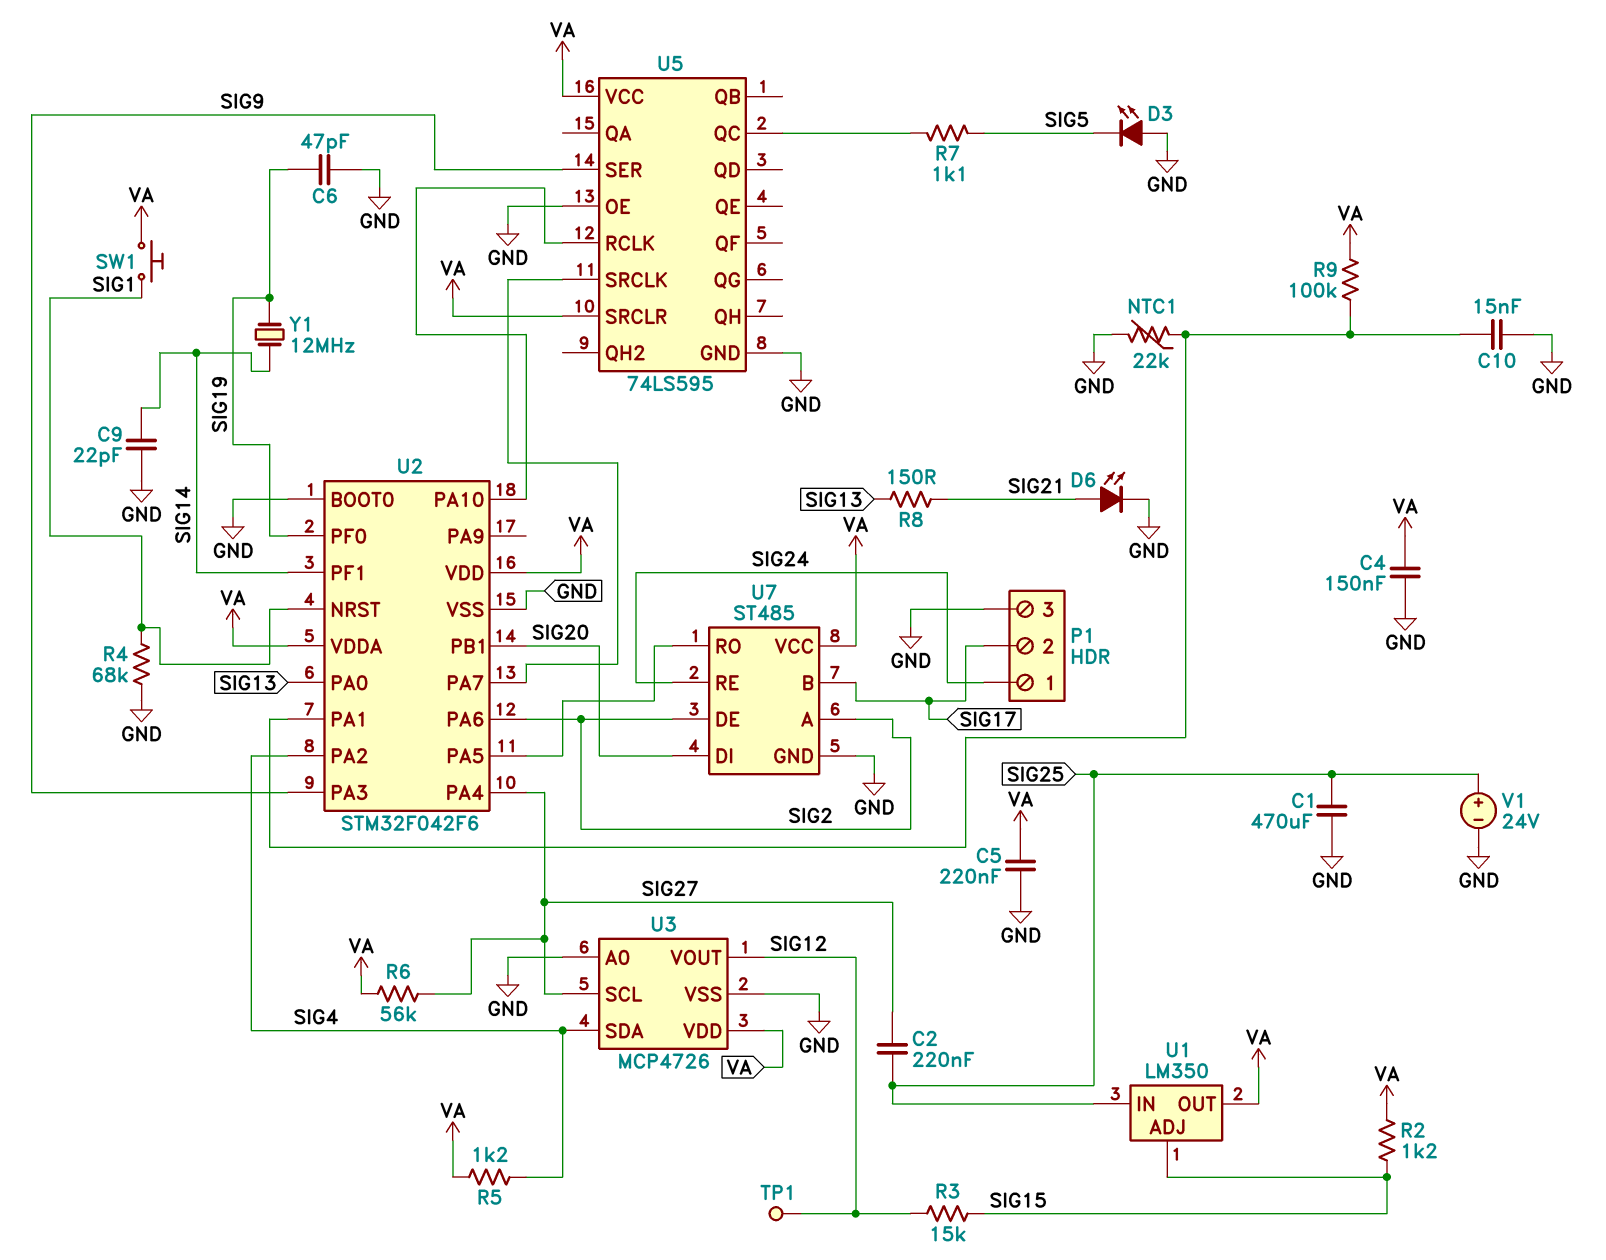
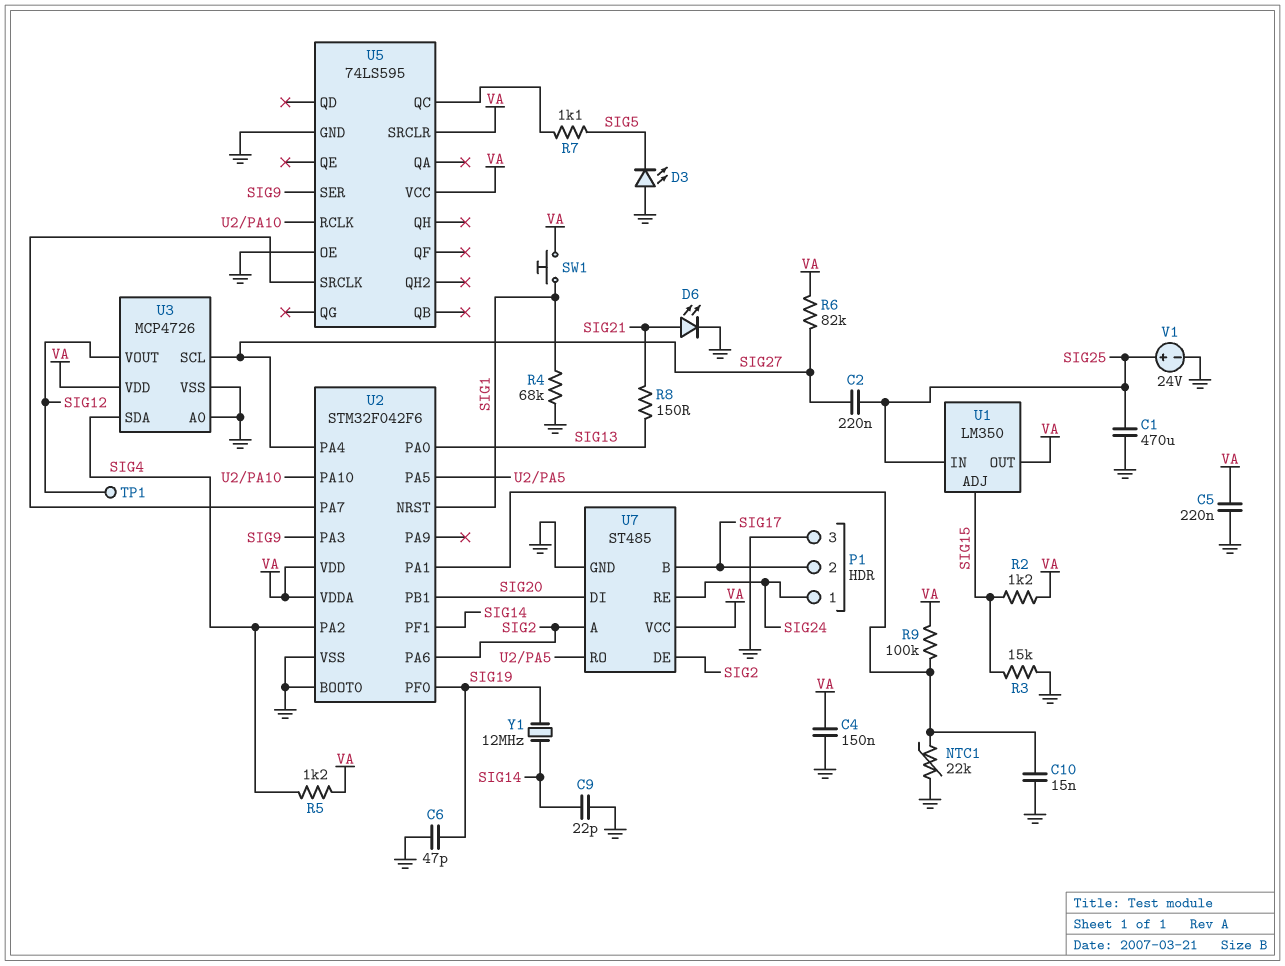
R3: 15k (SIG12, SIG15) -> 15k (GND, SIG15)
R6: 56k (SIG27, VA) -> 82k (SIG27, VA)

